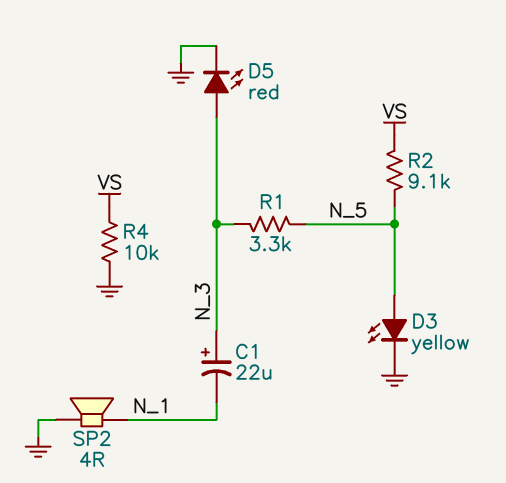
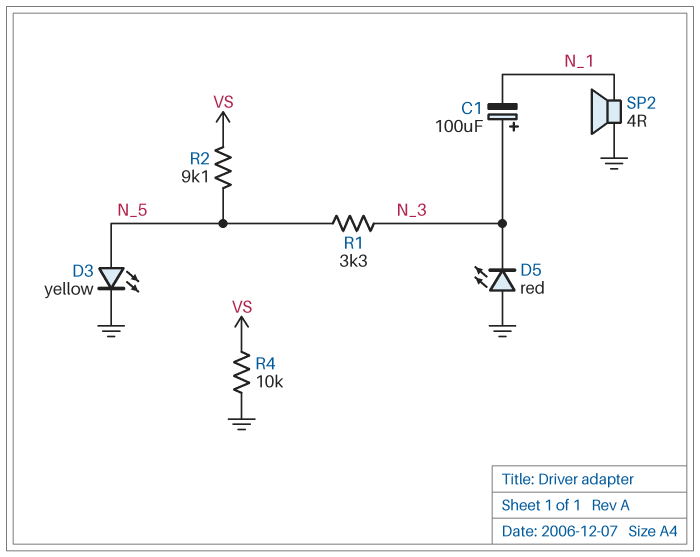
C1: 22uF (plus N_3, minus N_1) -> 100uF (plus N_3, minus N_1)
D5: LED red (A N_3, K GND) -> LED red (A GND, K N_3)

